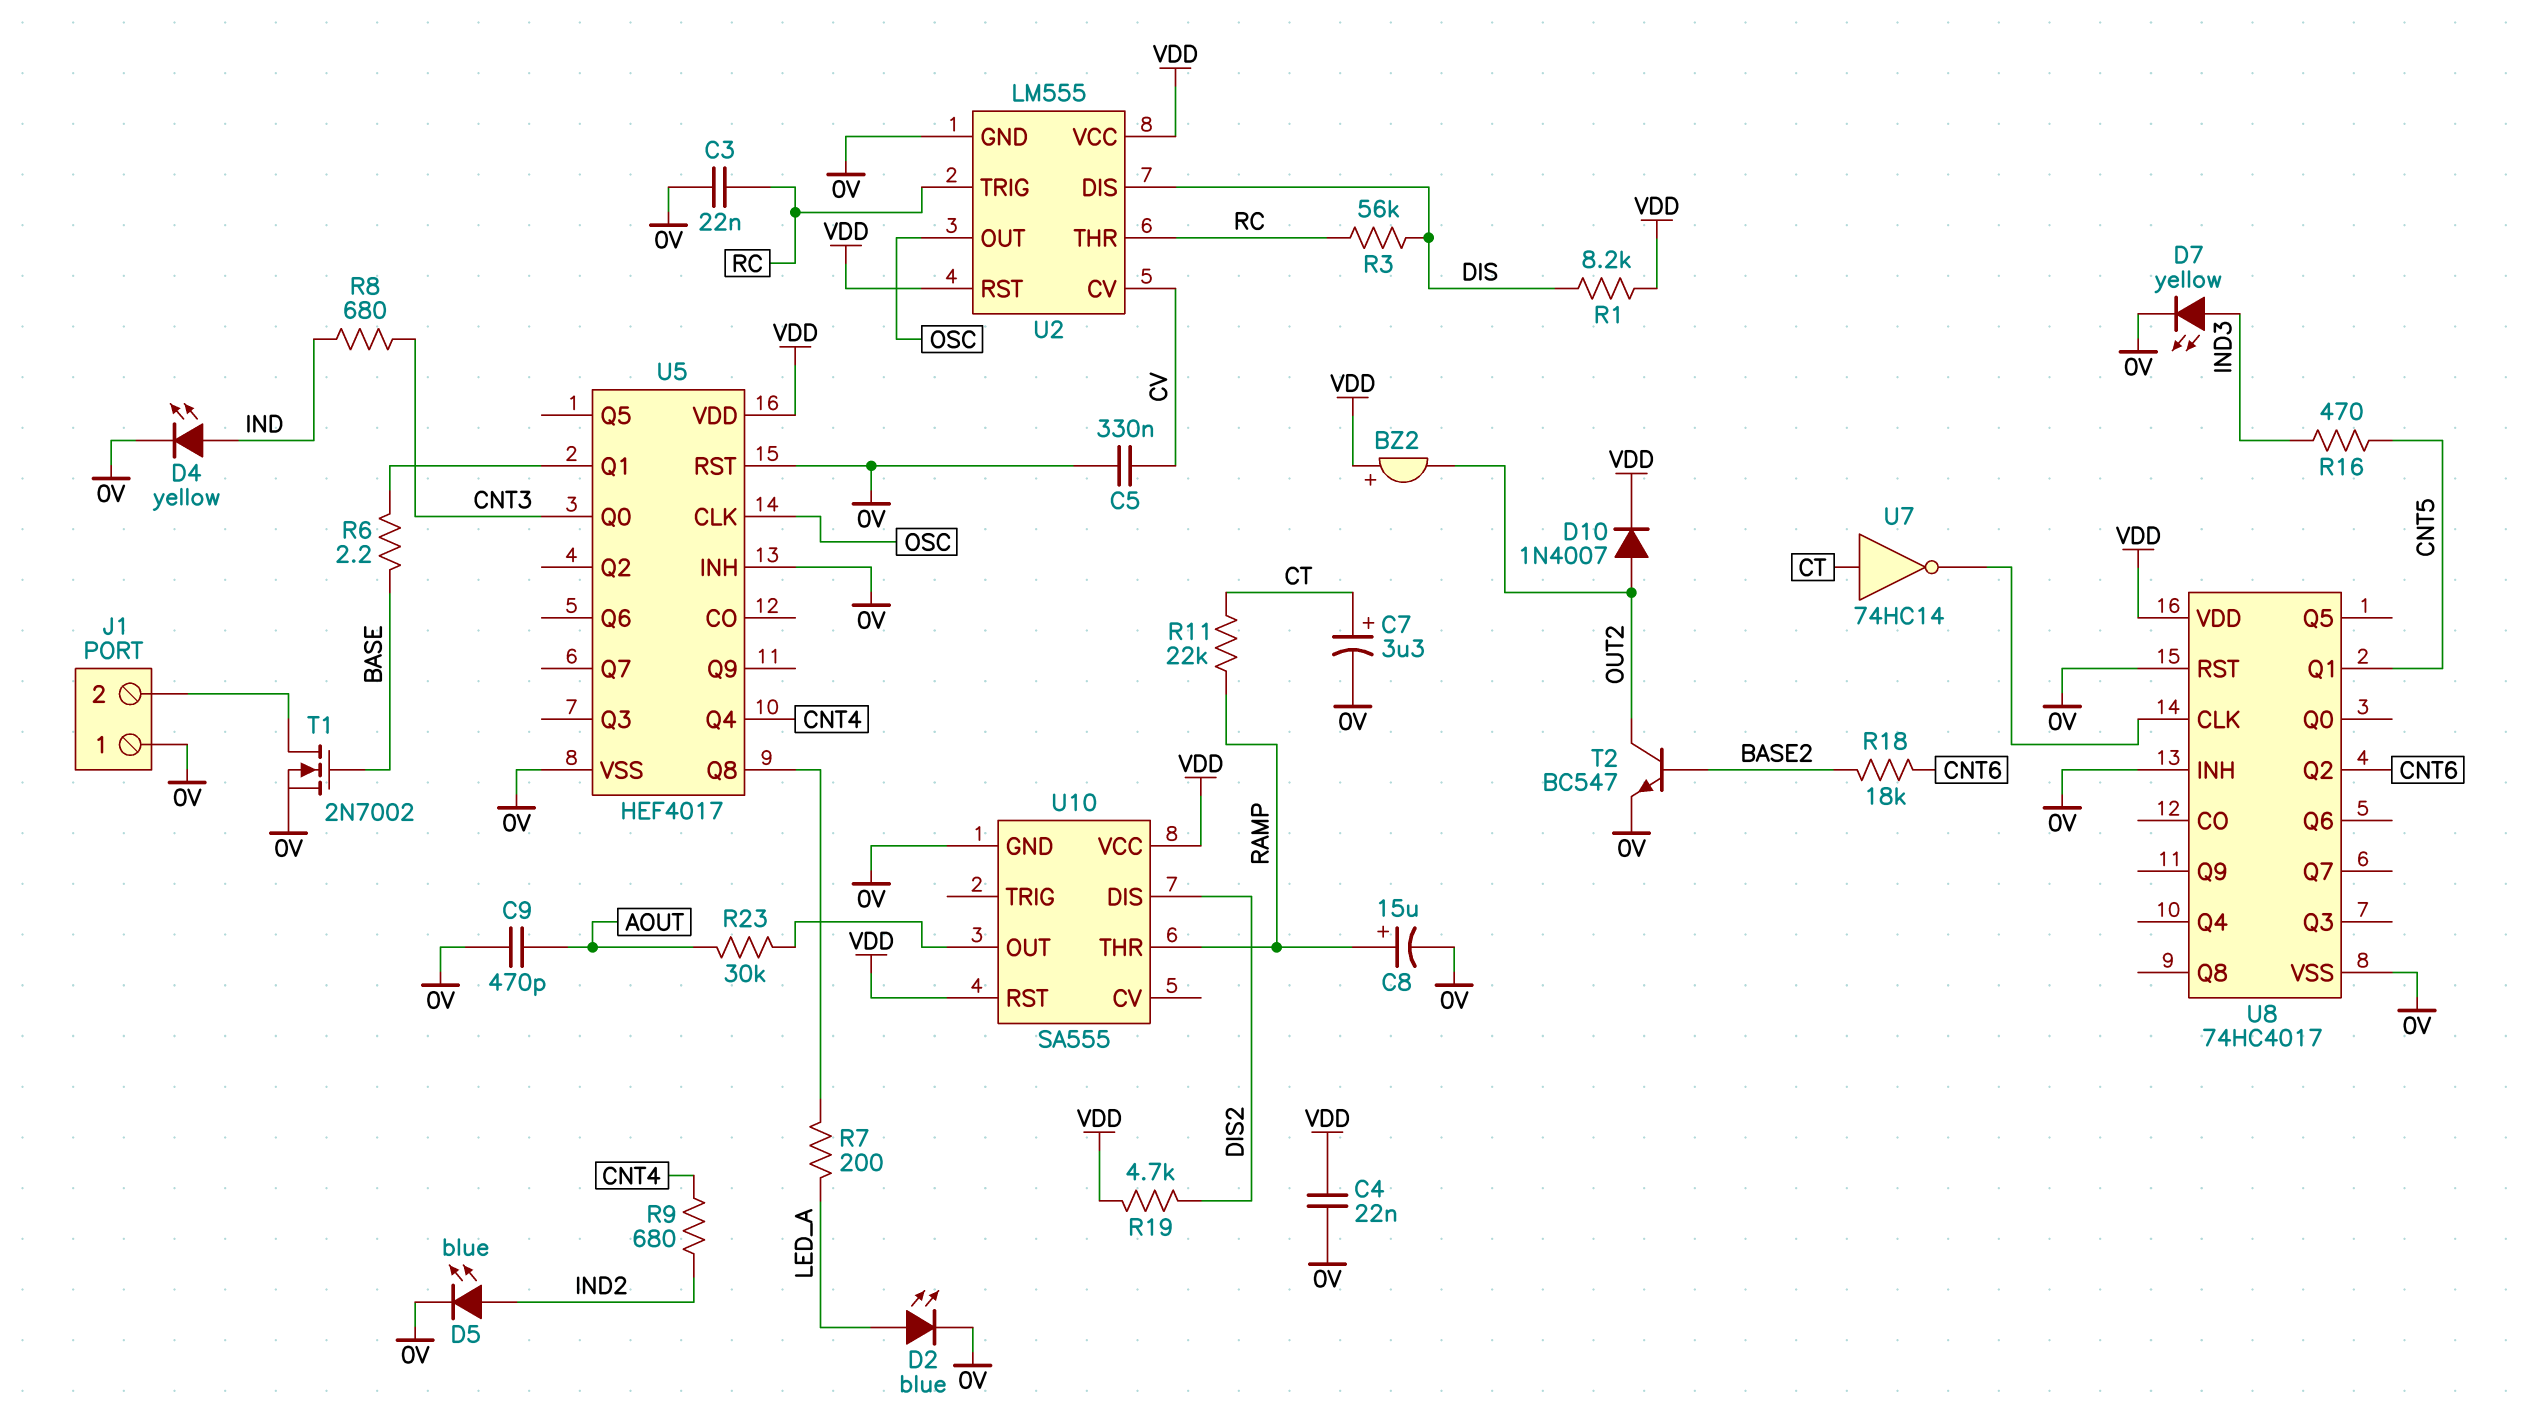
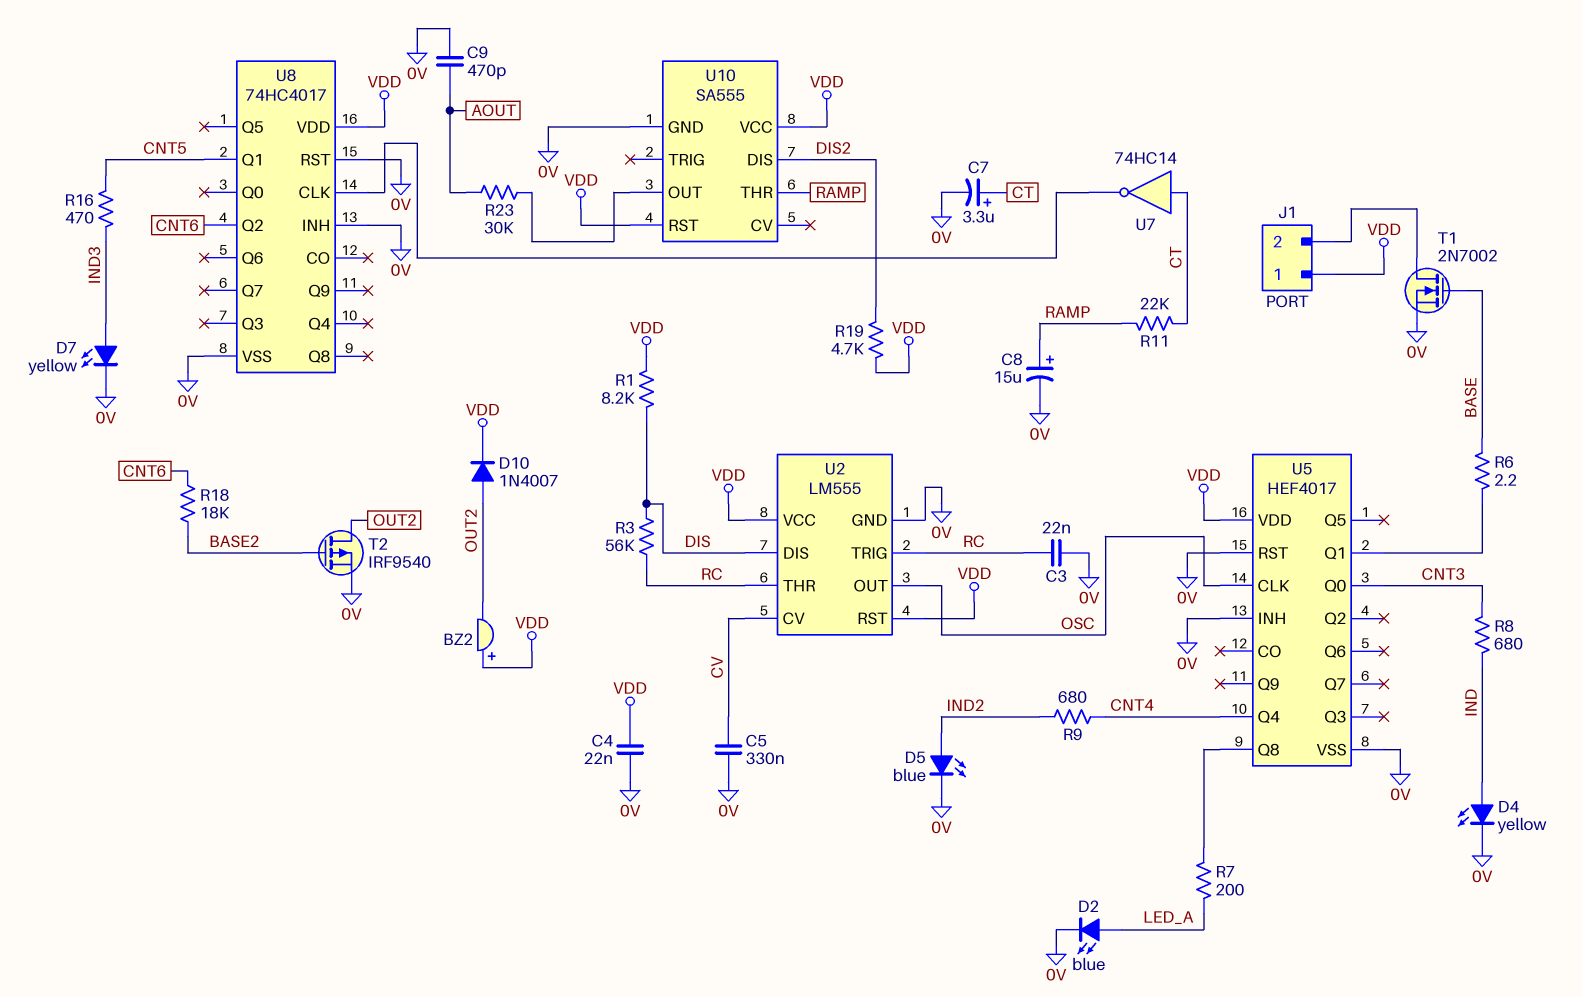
J1 pin 1: 0V -> VDD
T2: NPN BC547 (B BASE2, C OUT2, E 0V) -> PMOS IRF9540 (G BASE2, D OUT2, S 0V)

